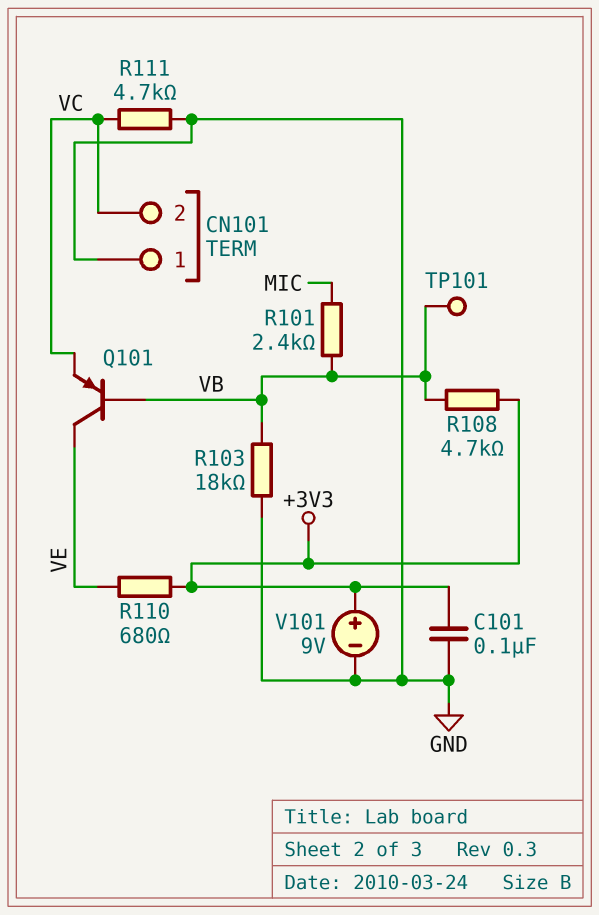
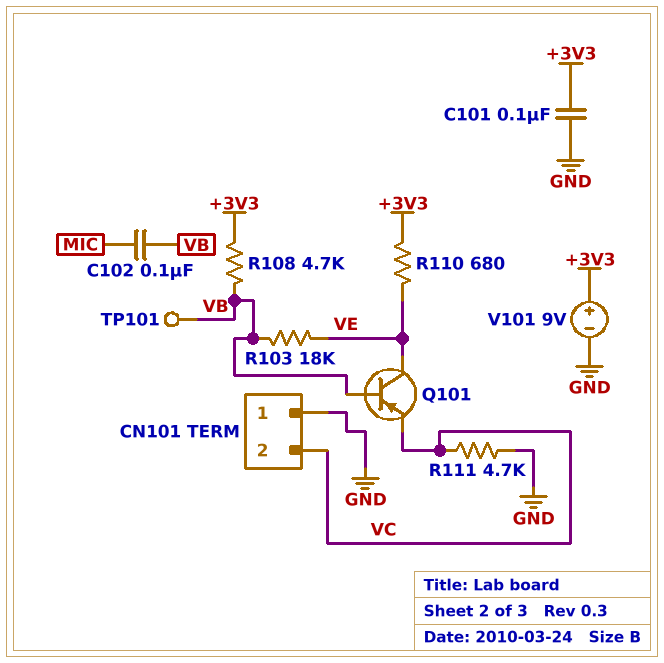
C102: none -> 100nF (MIC, VB)
R101: 2.4k (MIC, VB) -> none
R103: 18k (GND, VB) -> 18k (VB, VE)

